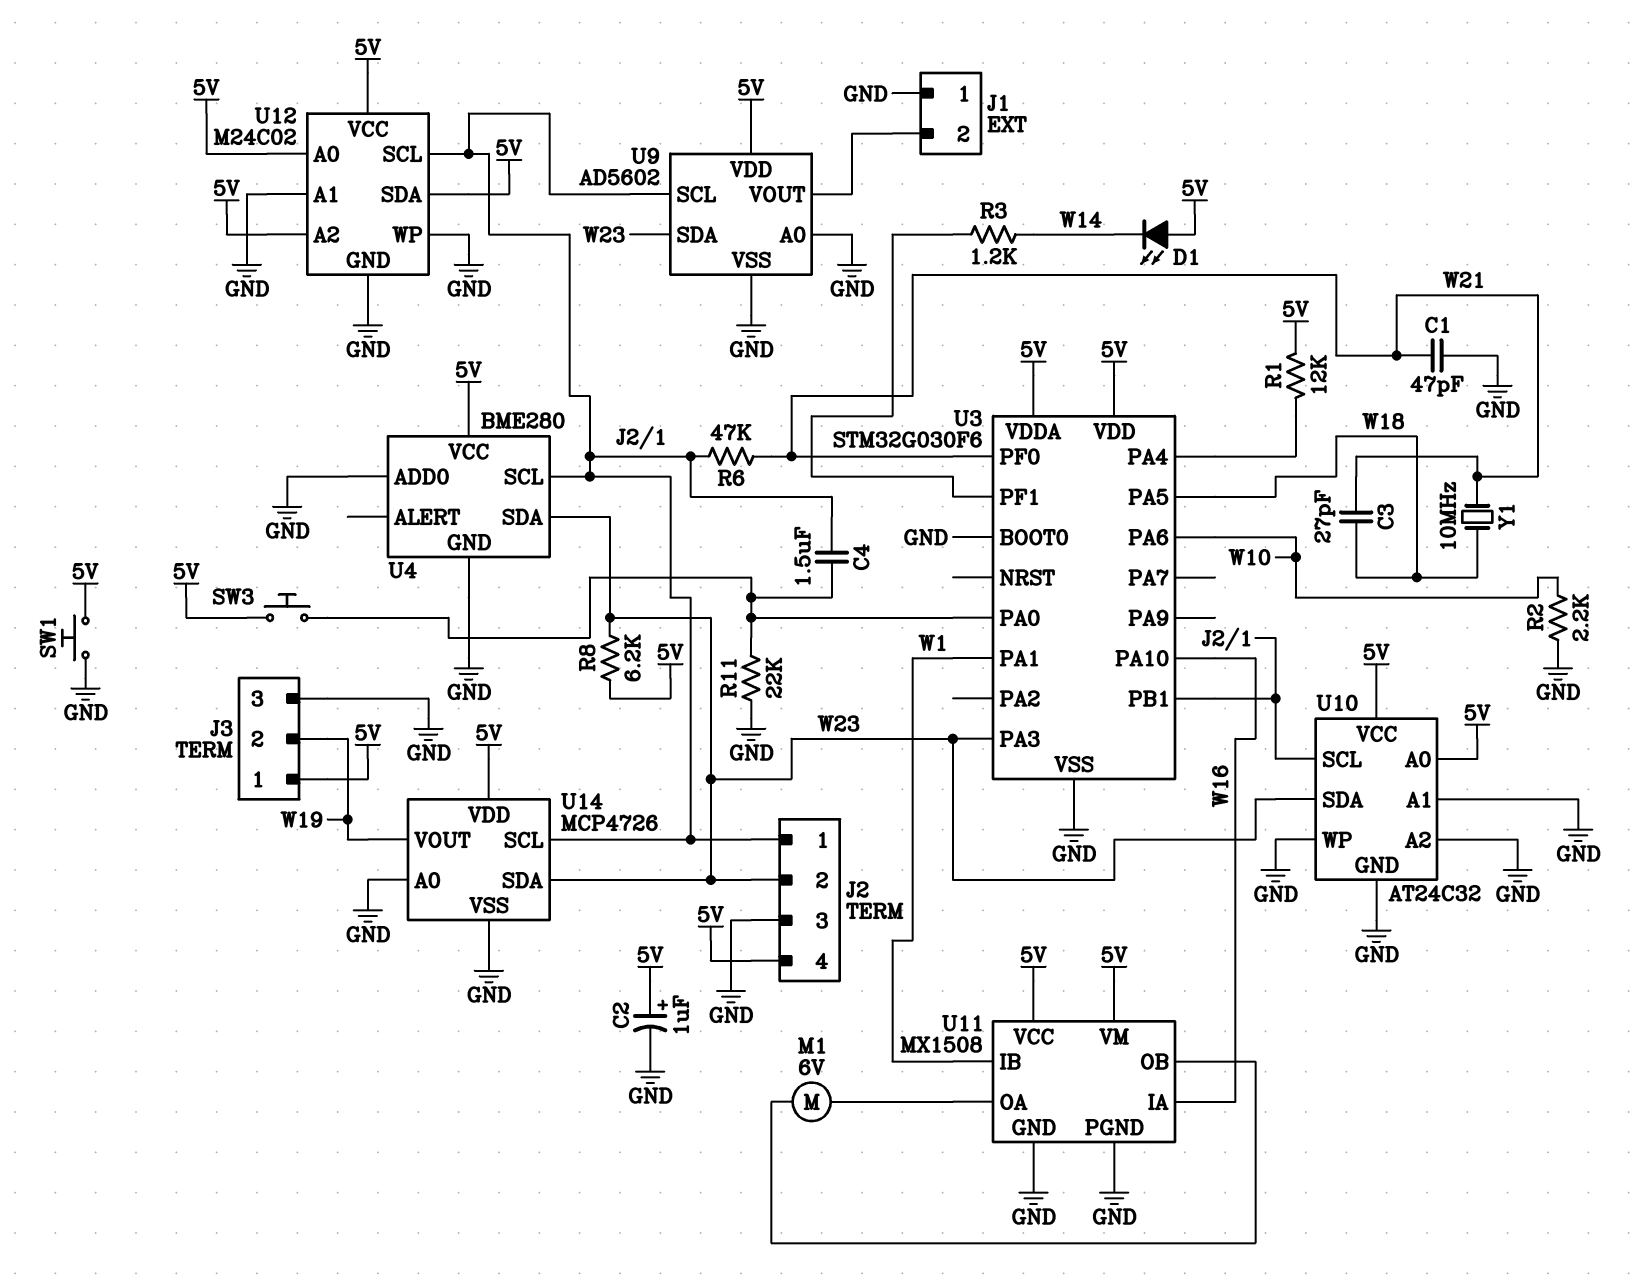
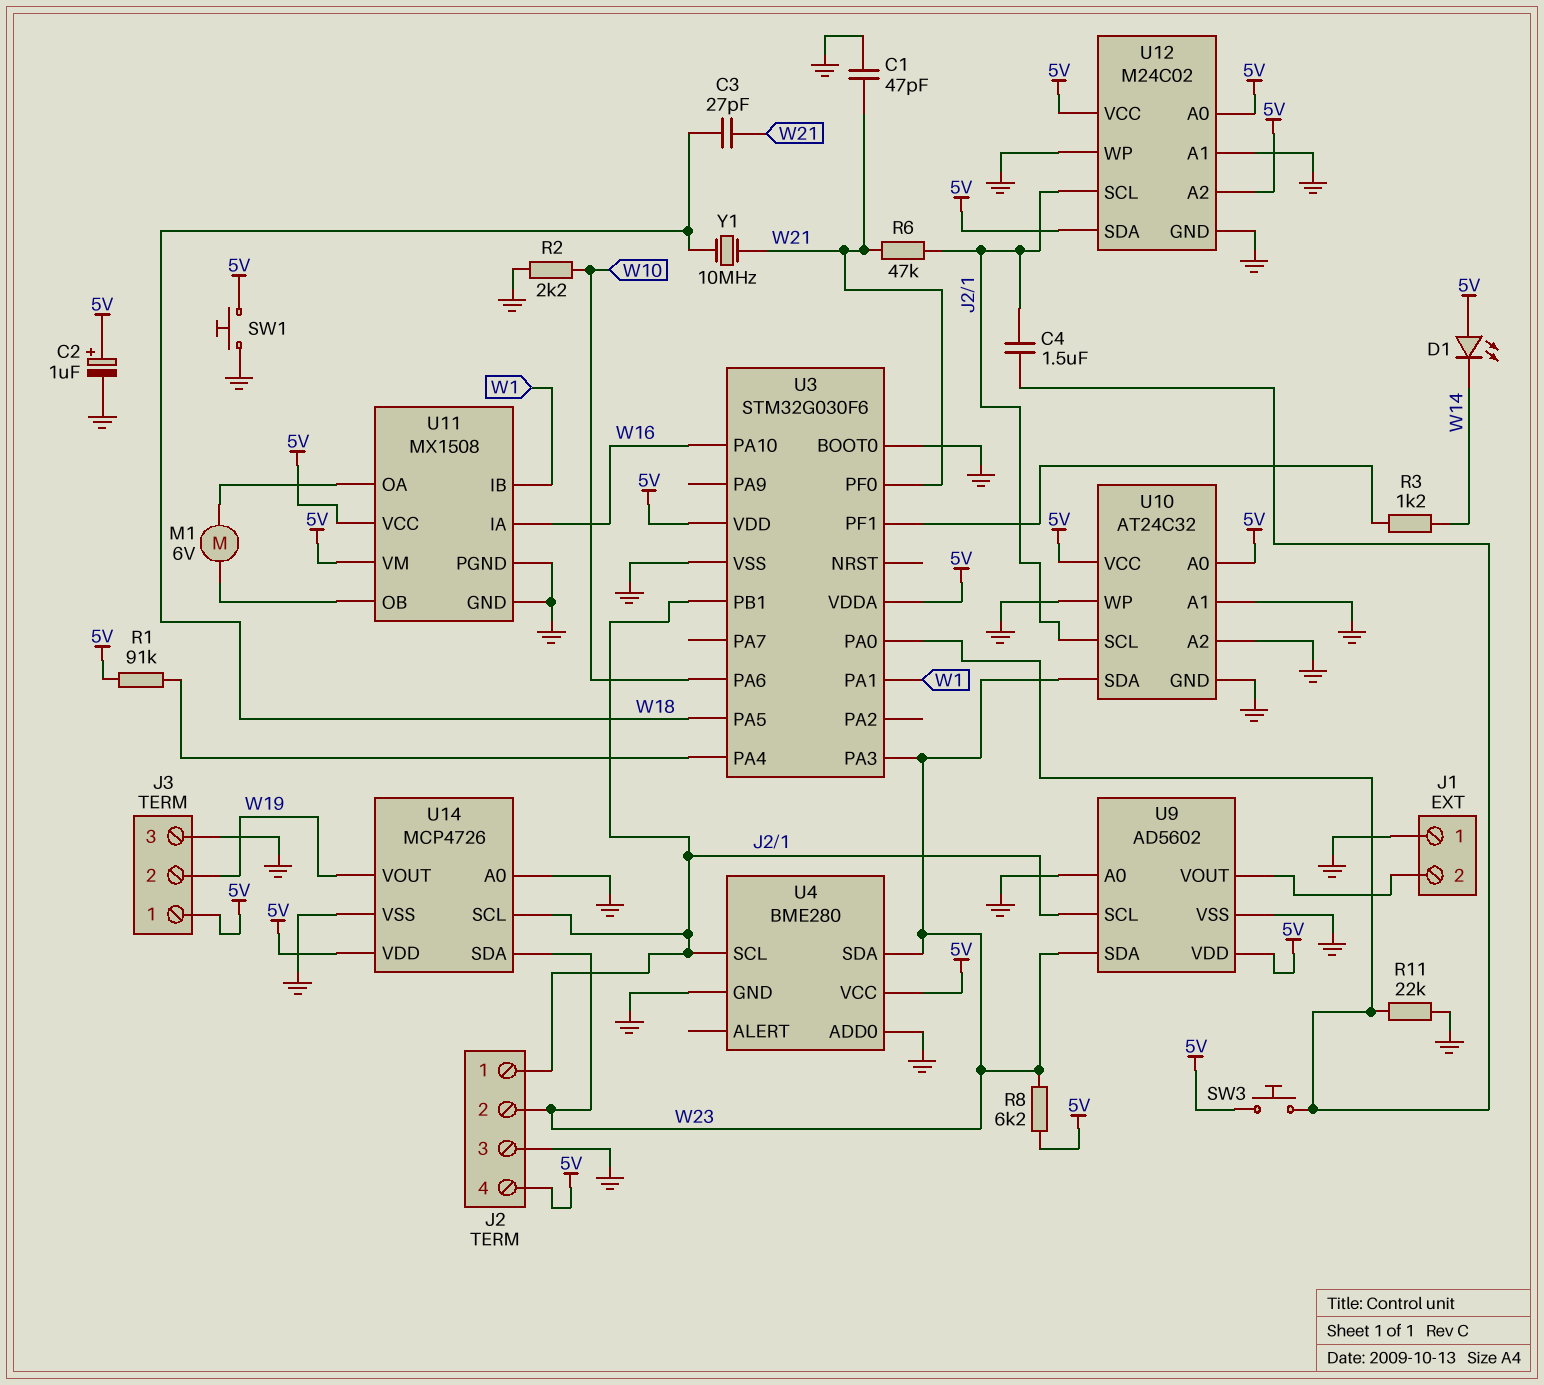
R1: 12k (5V, U3/PA4) -> 91k (5V, U3/PA4)

